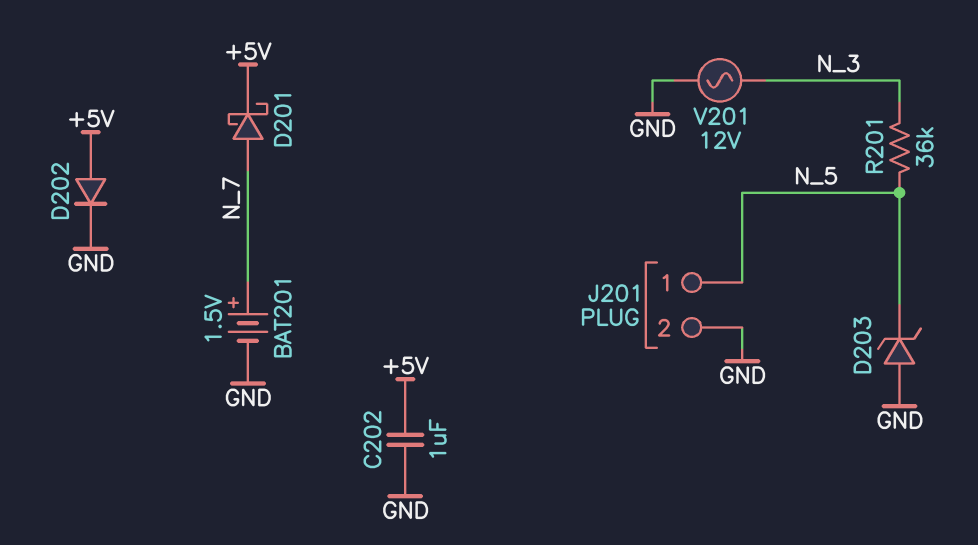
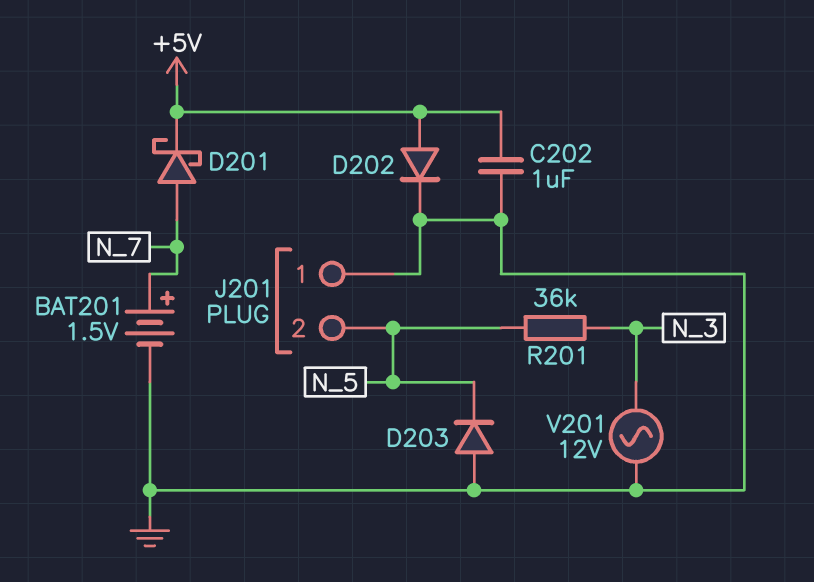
D203: zener (A GND, K N_5) -> diode (A GND, K N_5)
J201 pin 1: N_5 -> GND
J201 pin 2: GND -> N_5

